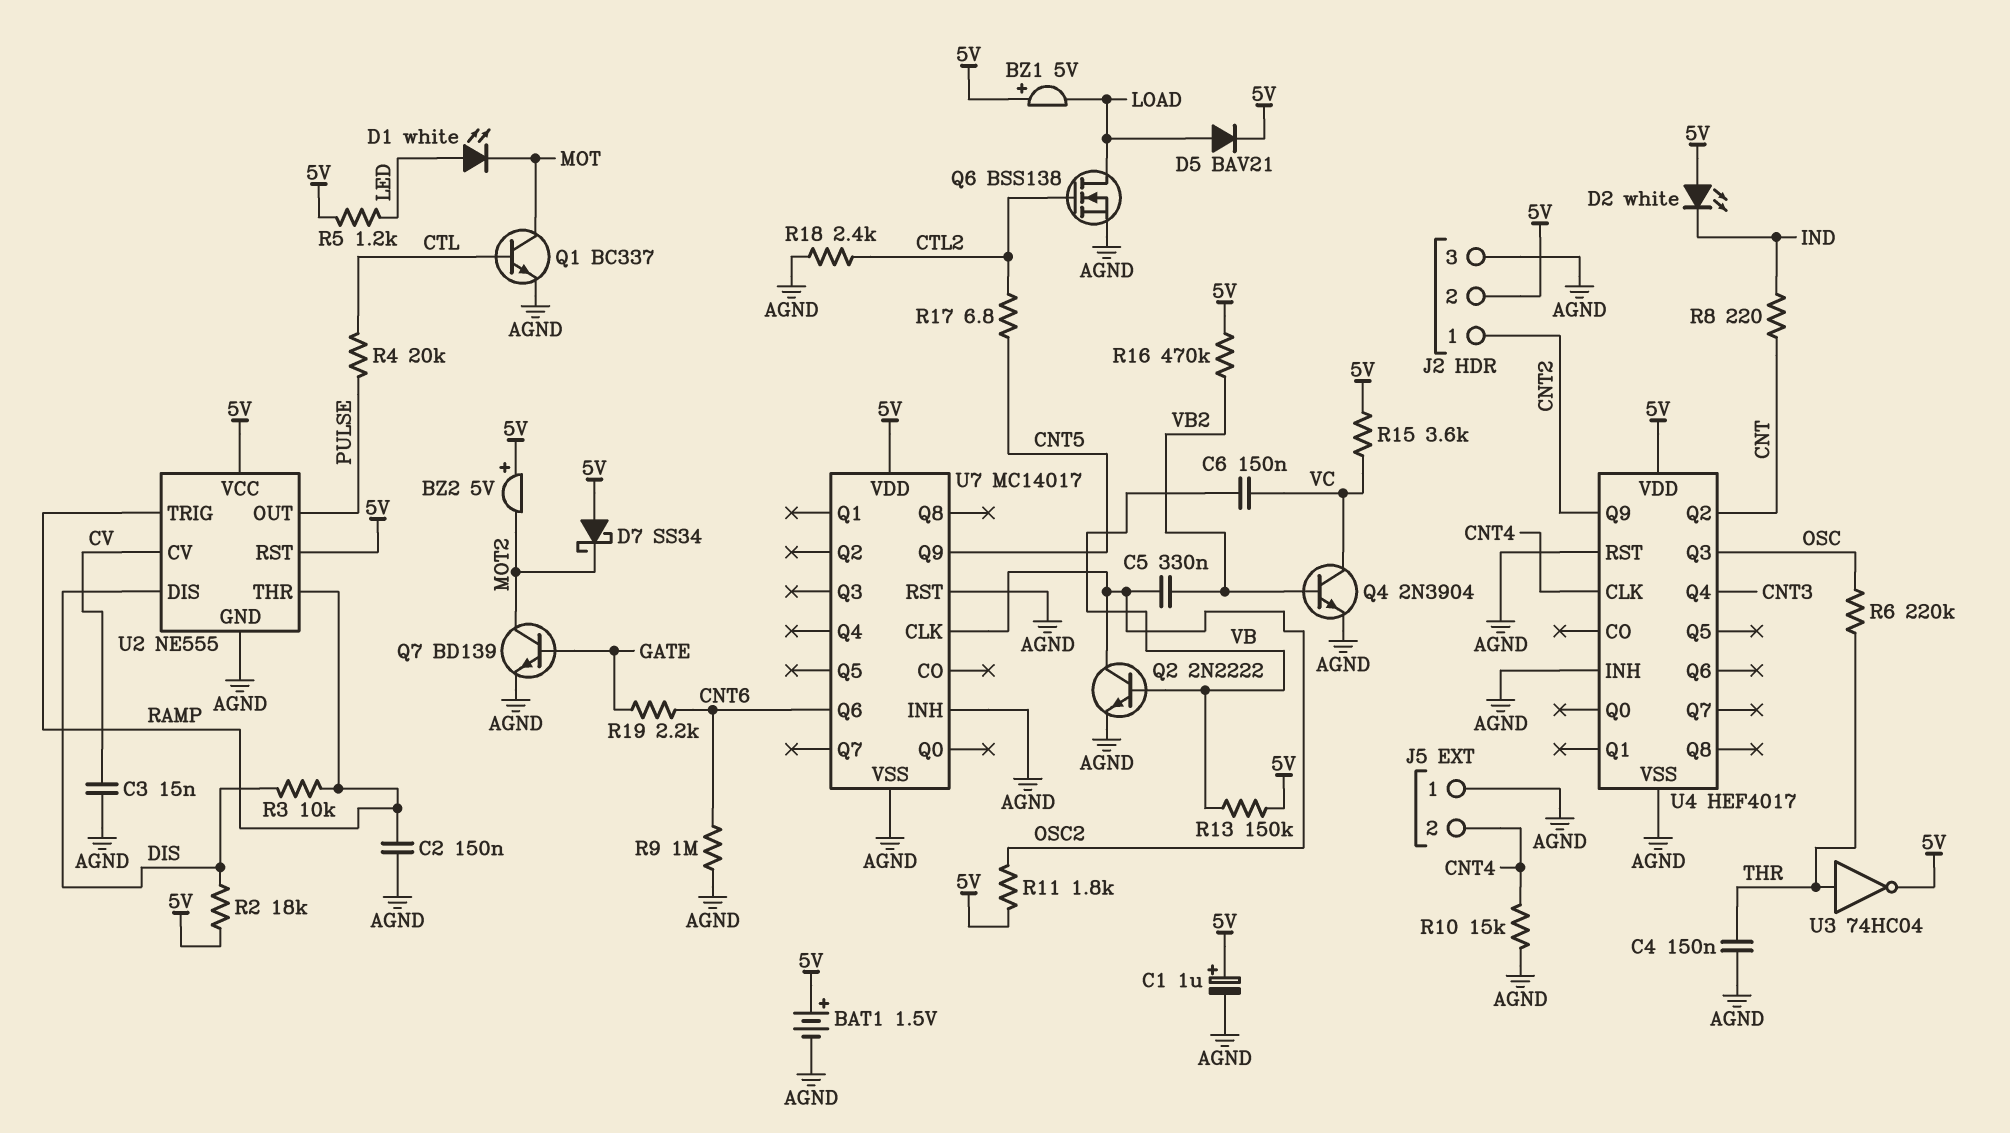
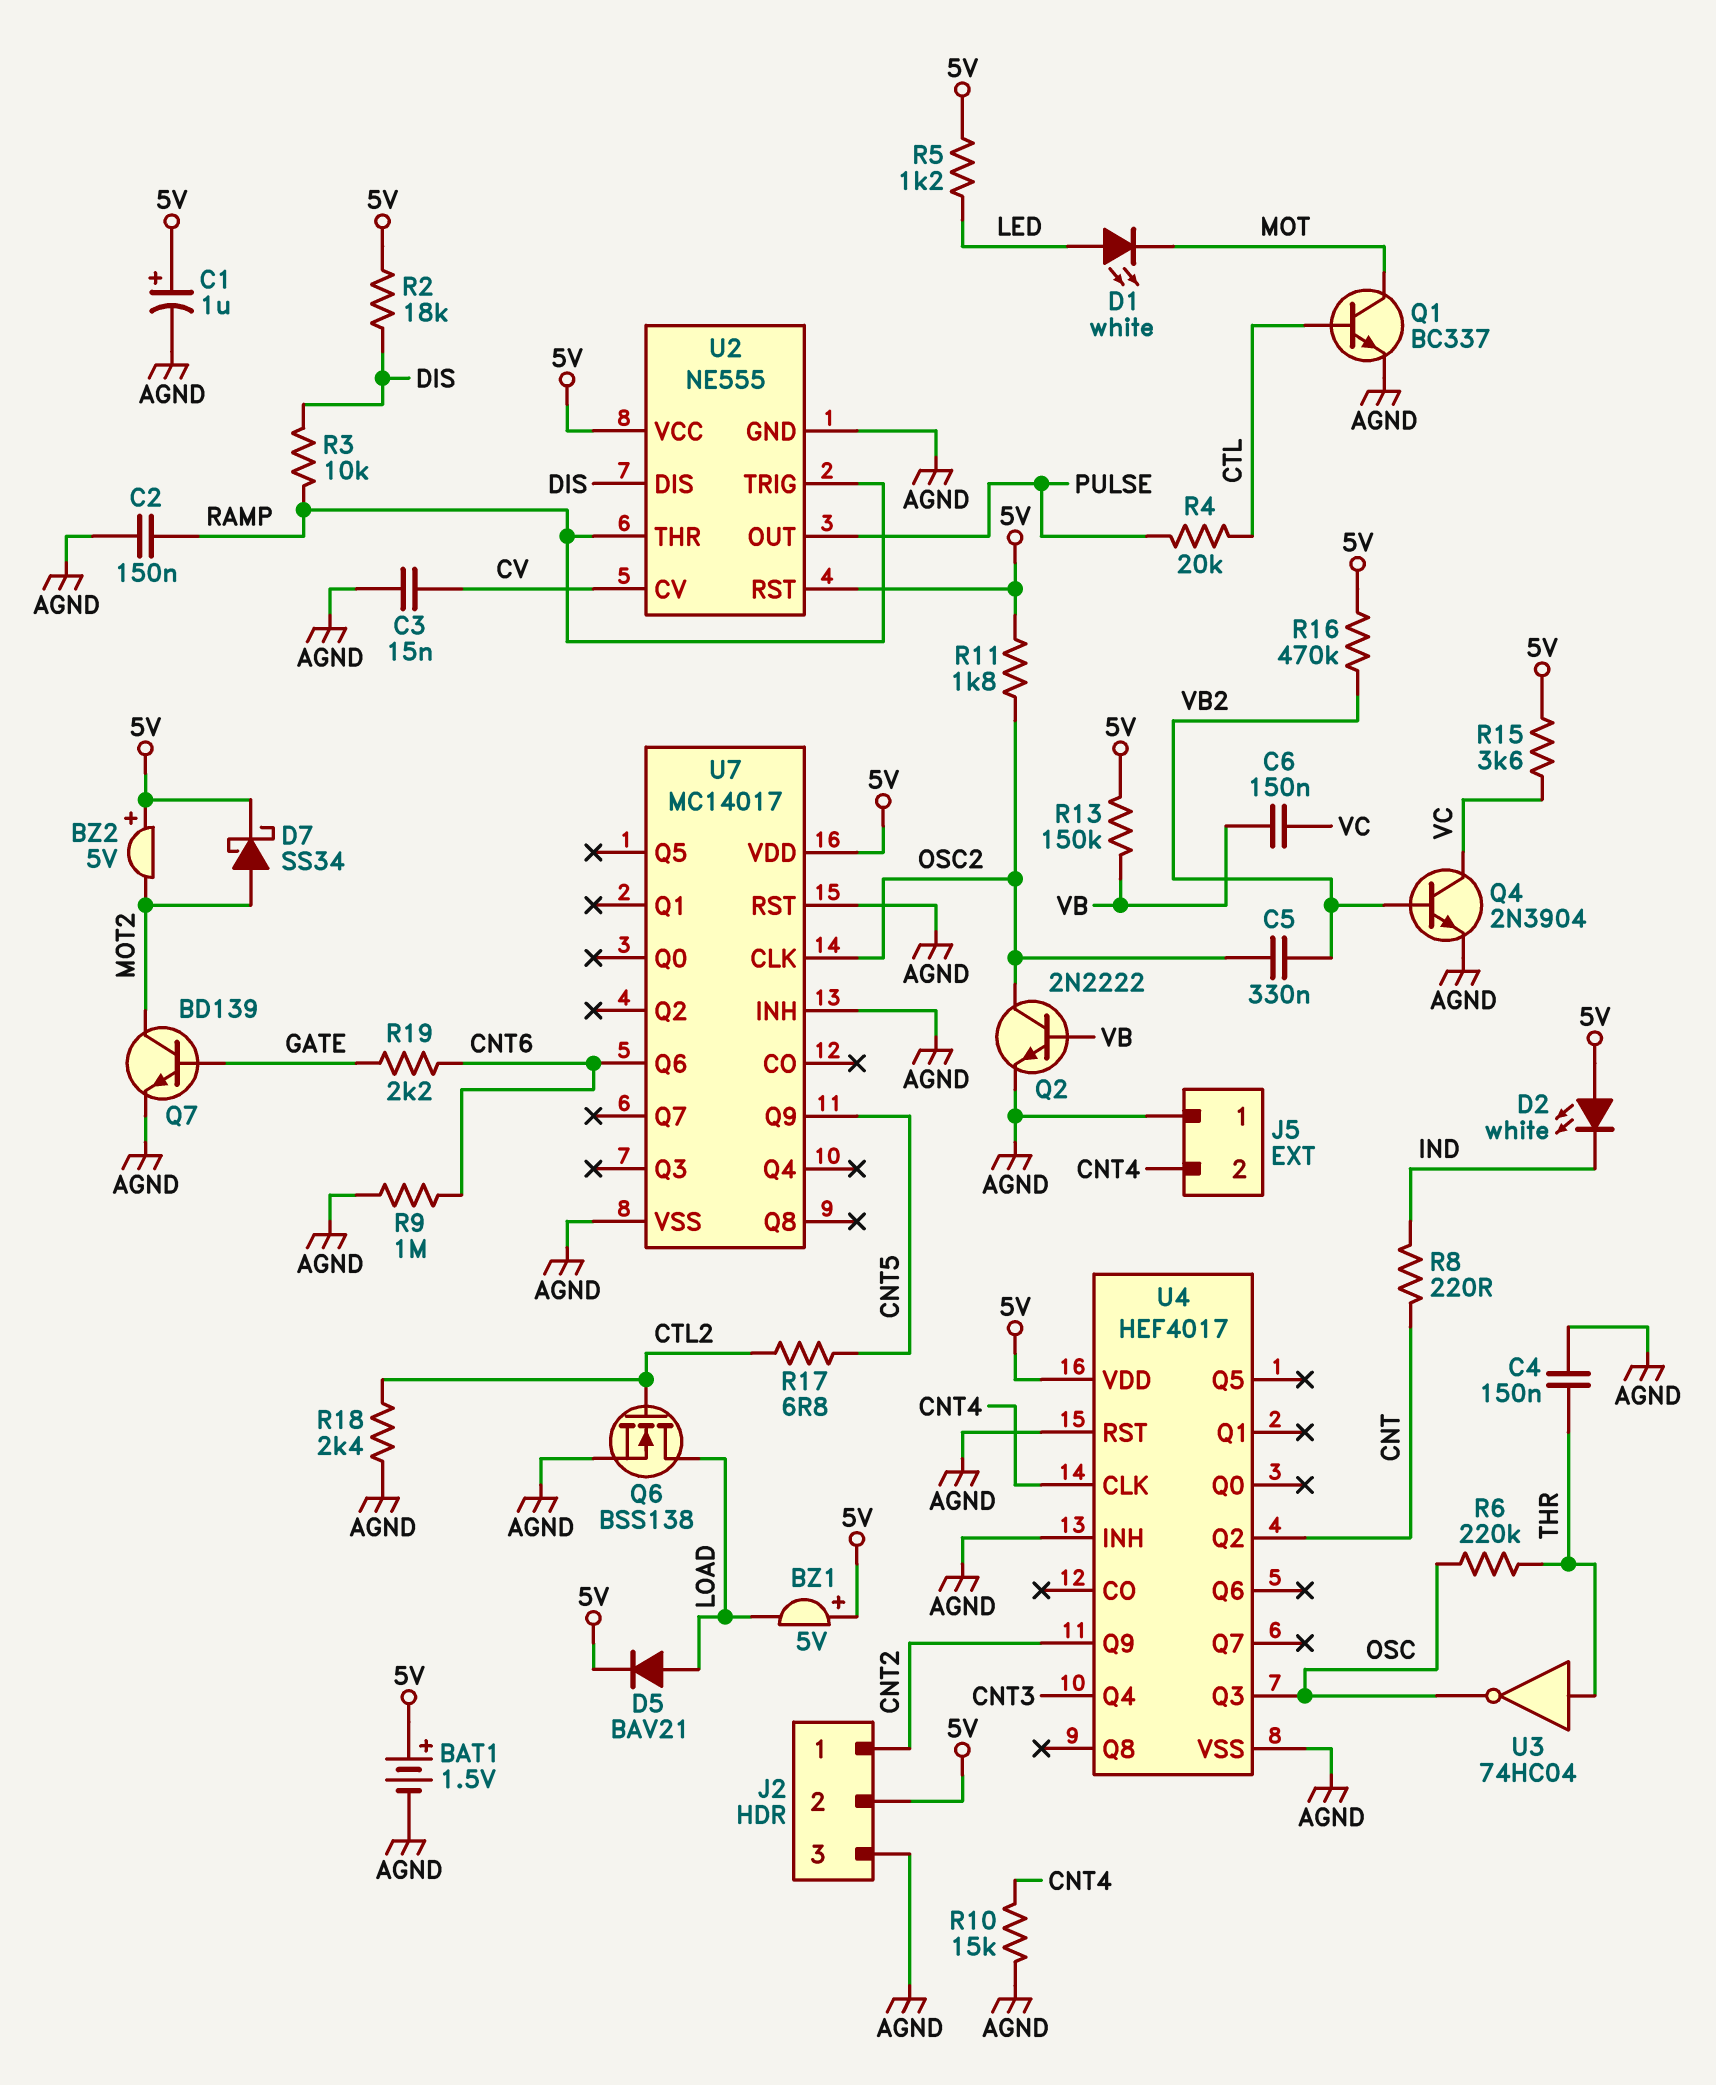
D7: schottky SS34 (A 5V, K MOT2) -> schottky SS34 (A MOT2, K 5V)
U3: NOT 74HC04 (in THR, out 5V) -> NOT 74HC04 (in THR, out OSC)

